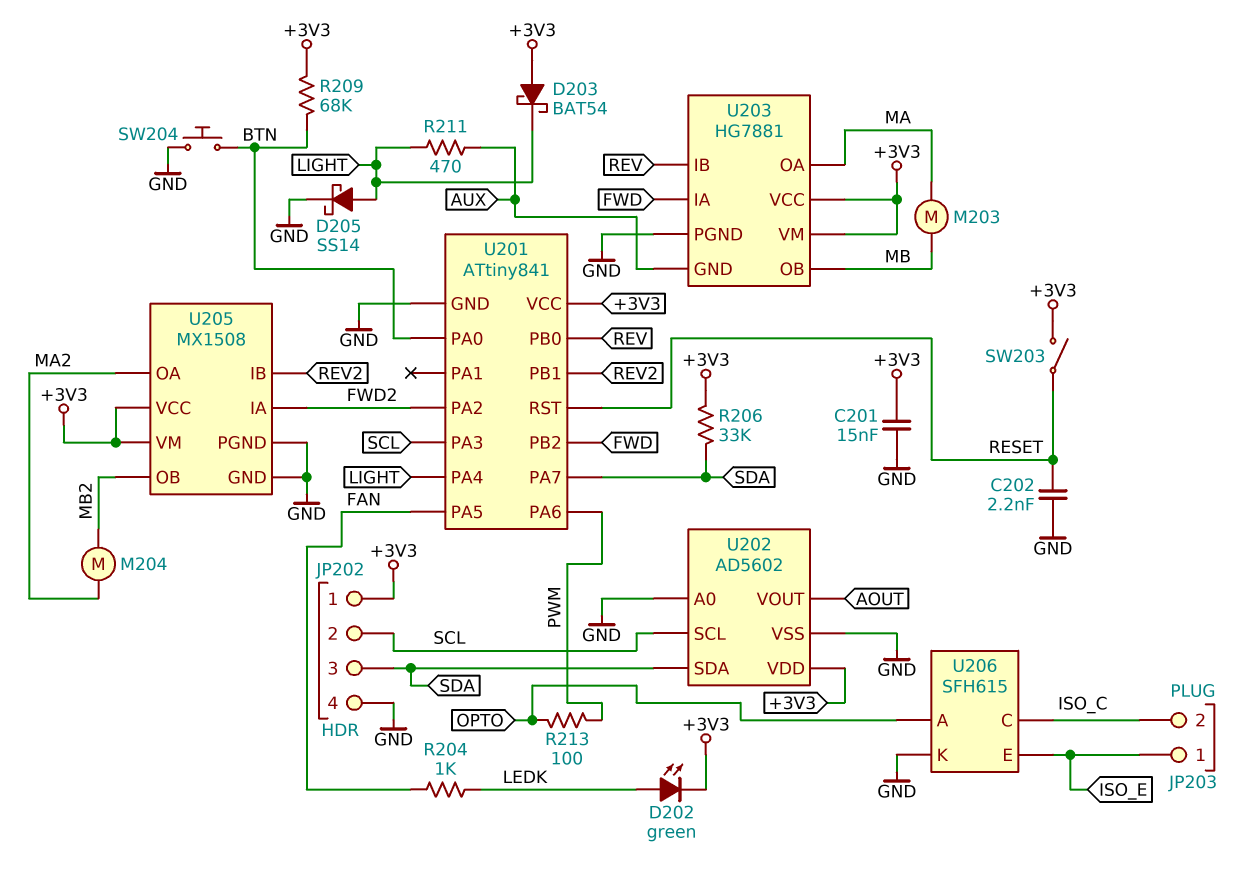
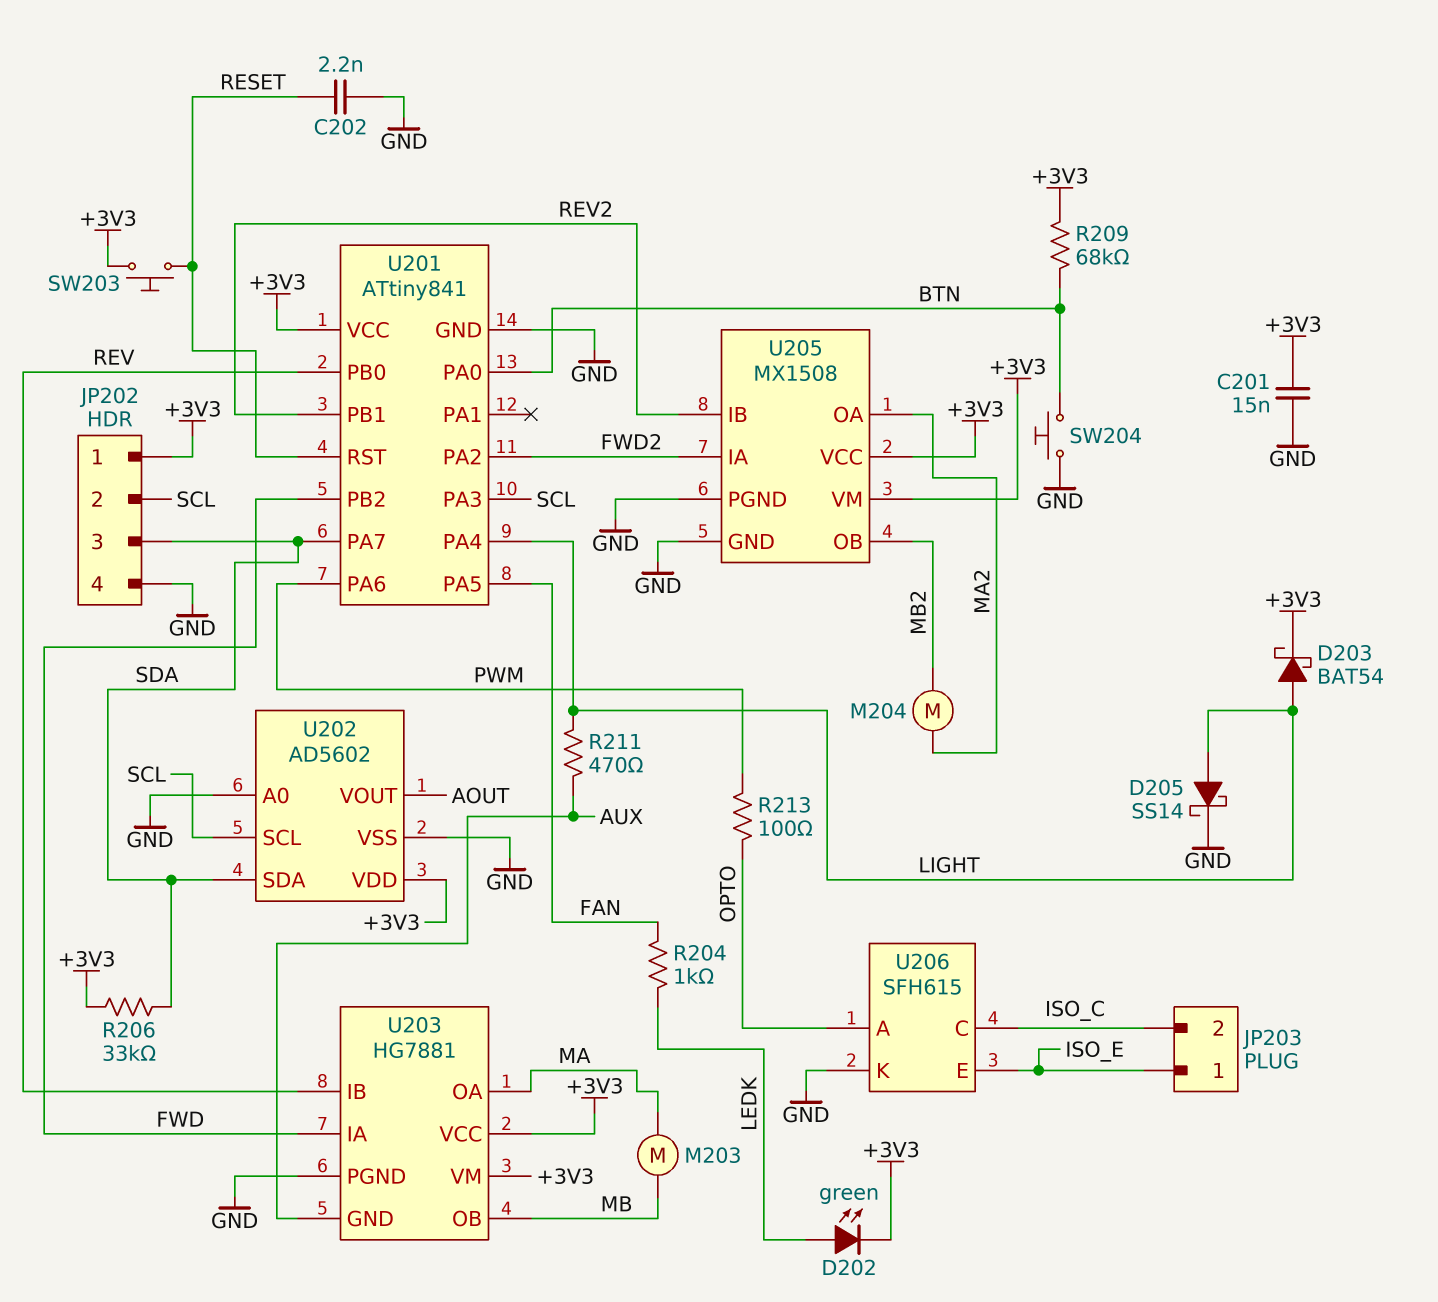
D203: schottky BAT54 (A +3V3, K LIGHT) -> schottky BAT54 (A LIGHT, K +3V3)
SW203: switch (+3V3, RESET) -> button (+3V3, RESET)

